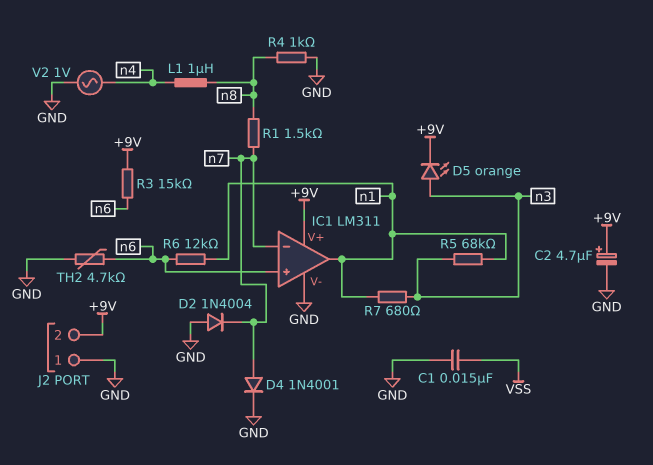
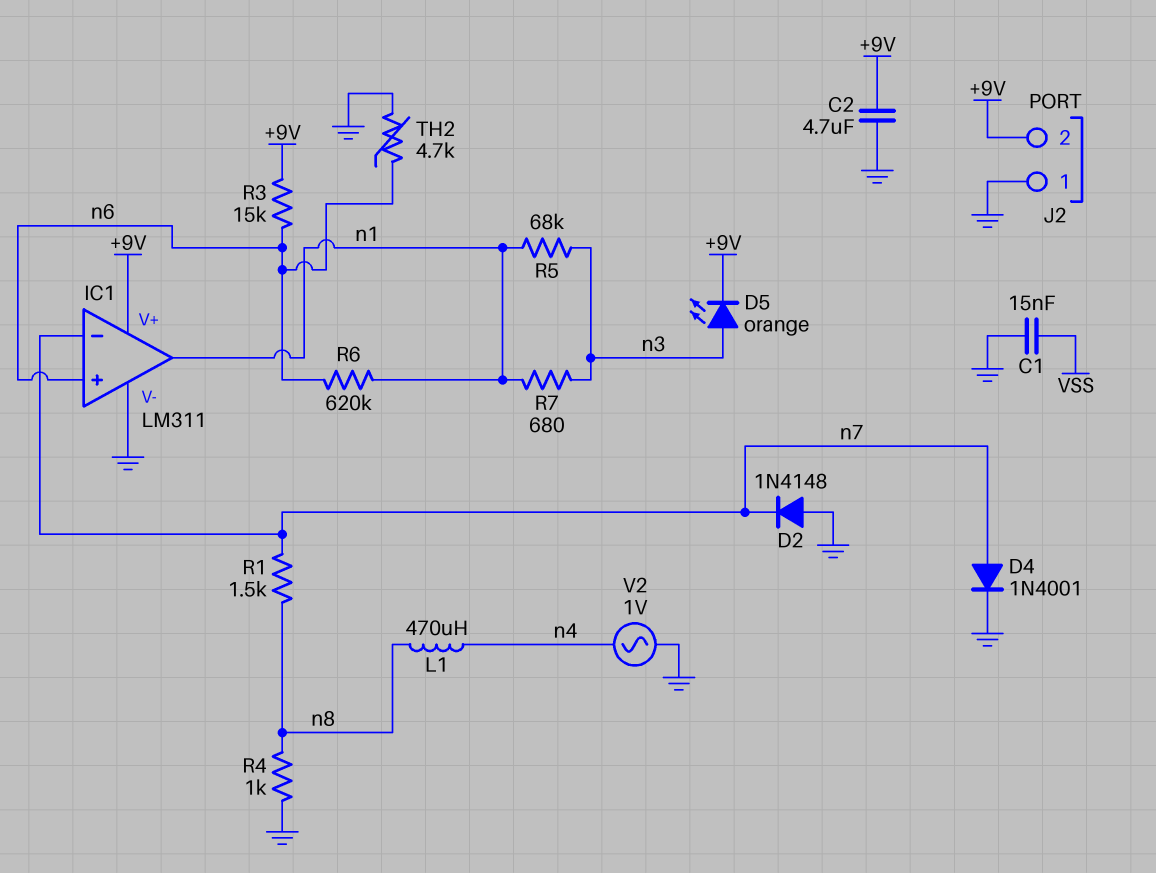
C2: 4.7uF (plus +9V, minus GND) -> 4.7uF (+9V, GND)
D2: diode 1N4004 (A GND, K n7) -> diode 1N4148 (A GND, K n7)
L1: 1uH (n4, n8) -> 470uH (n4, n8)
R6: 12k (n1, n6) -> 620k (n1, n6)

